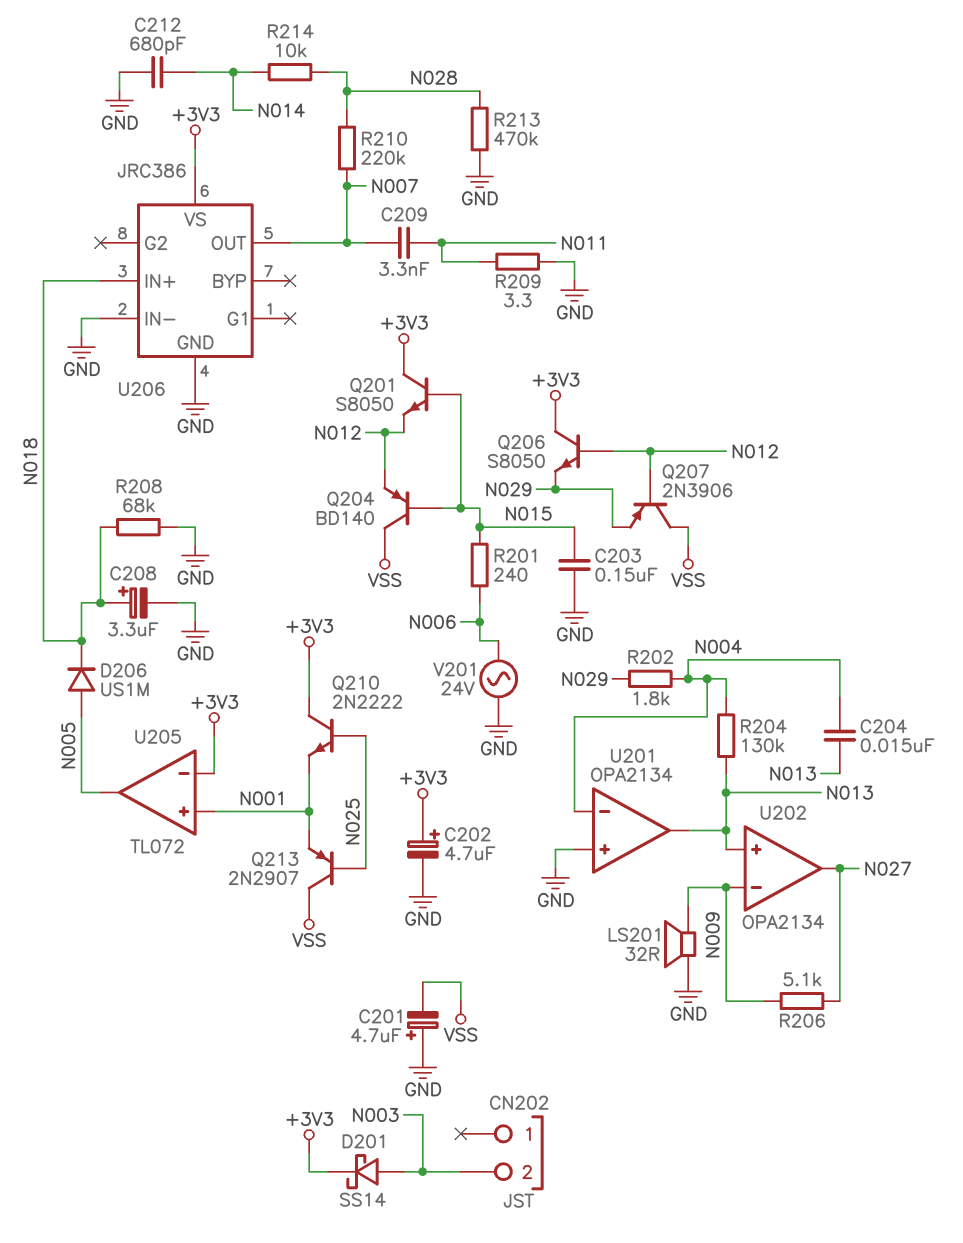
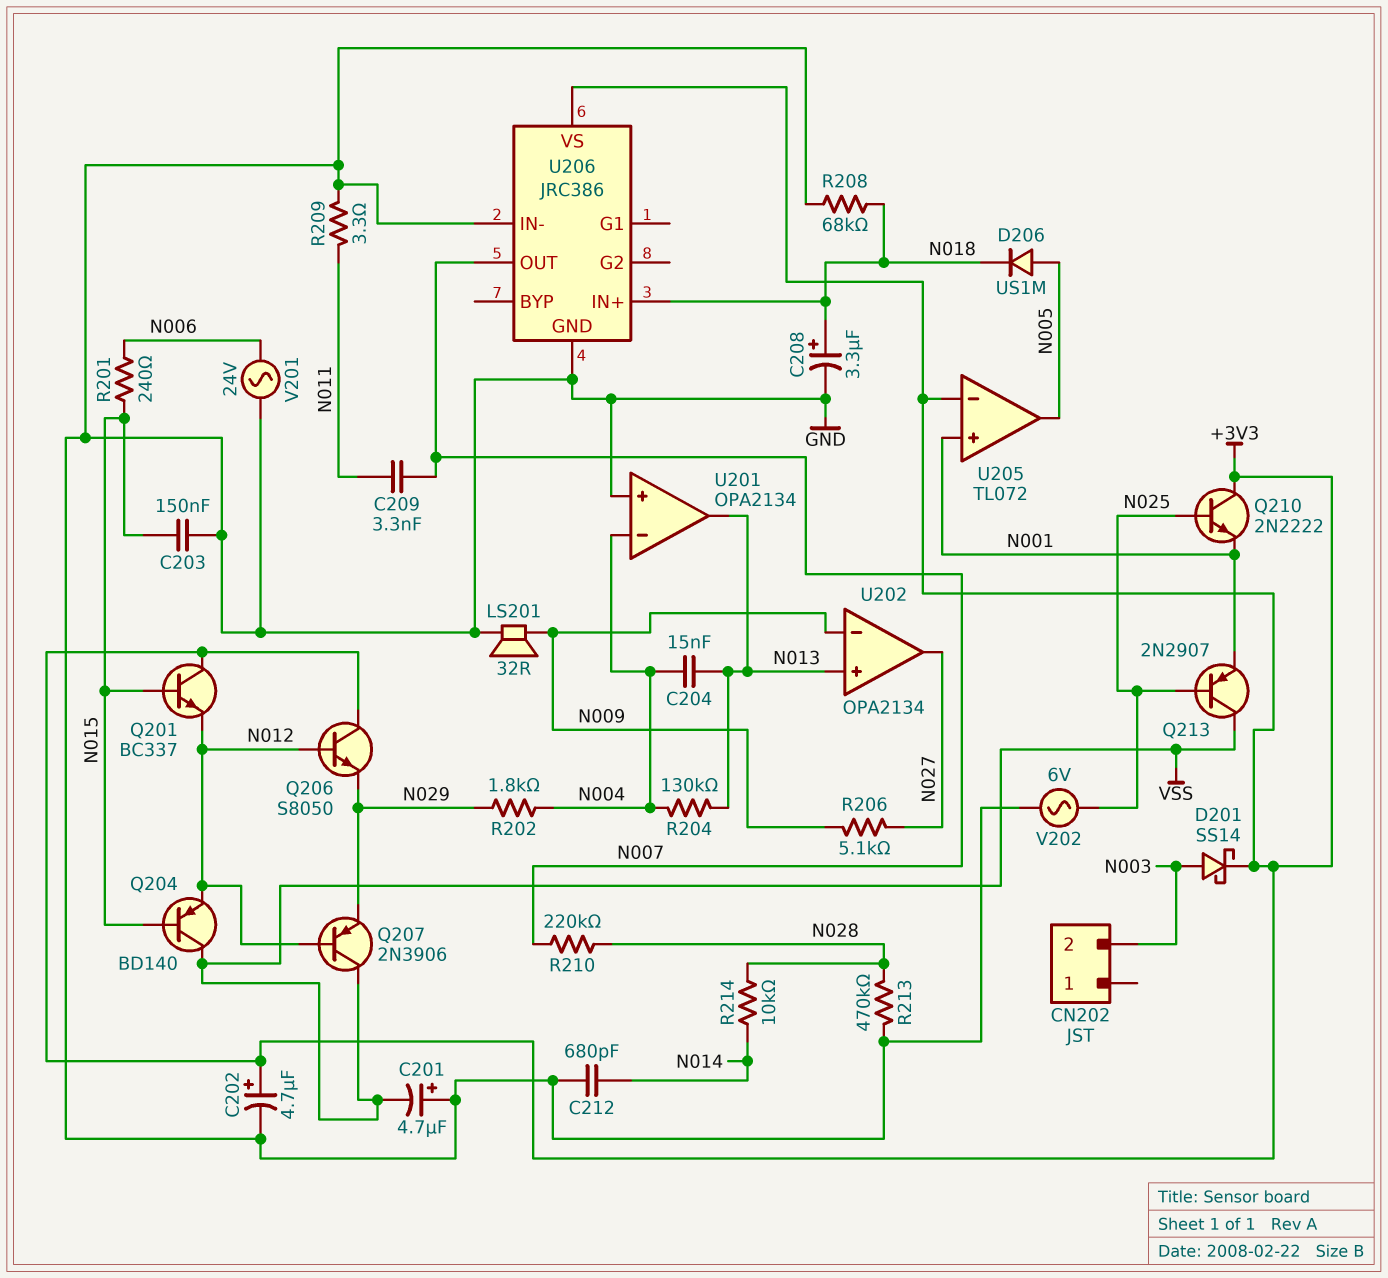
Q201: NPN S8050 (B N015, C +3V3, E N012) -> NPN BC337 (B N015, C +3V3, E N012)
V202: none -> AC 6V (GND, N025)

